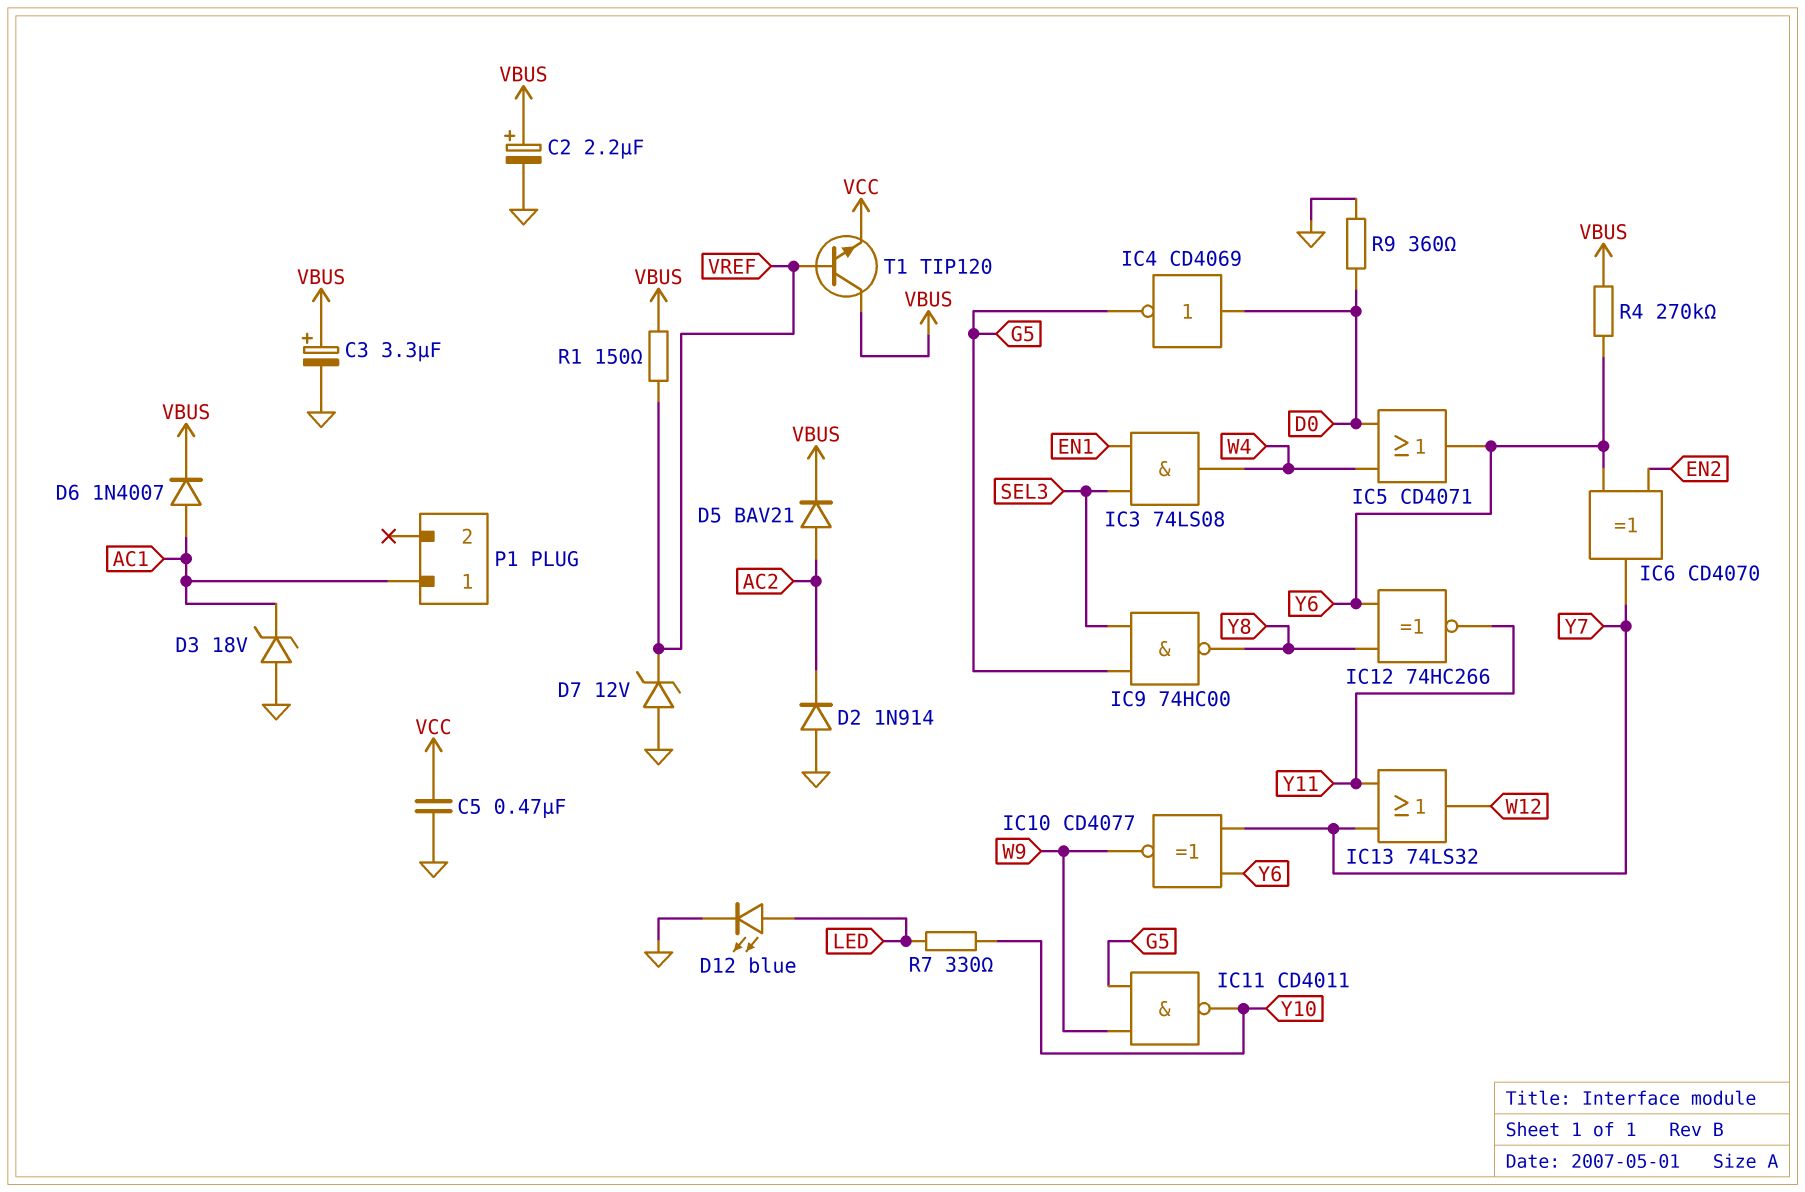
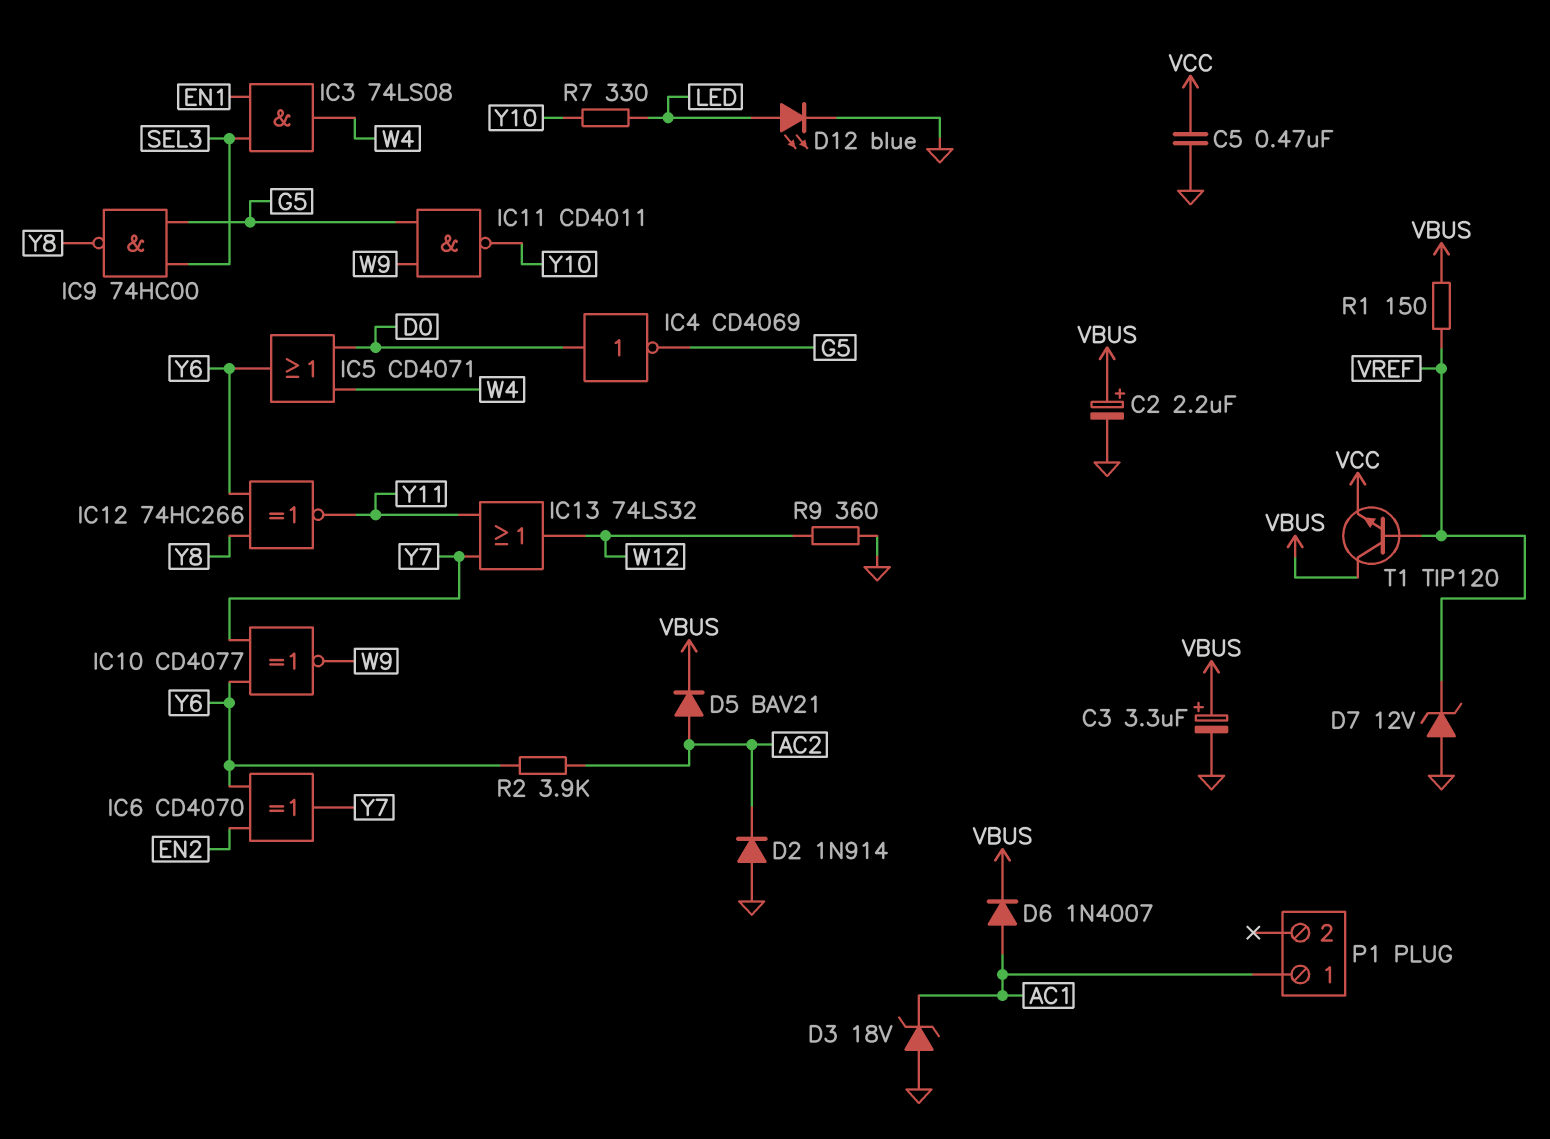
R2: none -> 3.9k (AC2, Y6)
R4: 270k (VBUS, Y6) -> none
R9: 360 (D0, GND) -> 360 (GND, W12)

